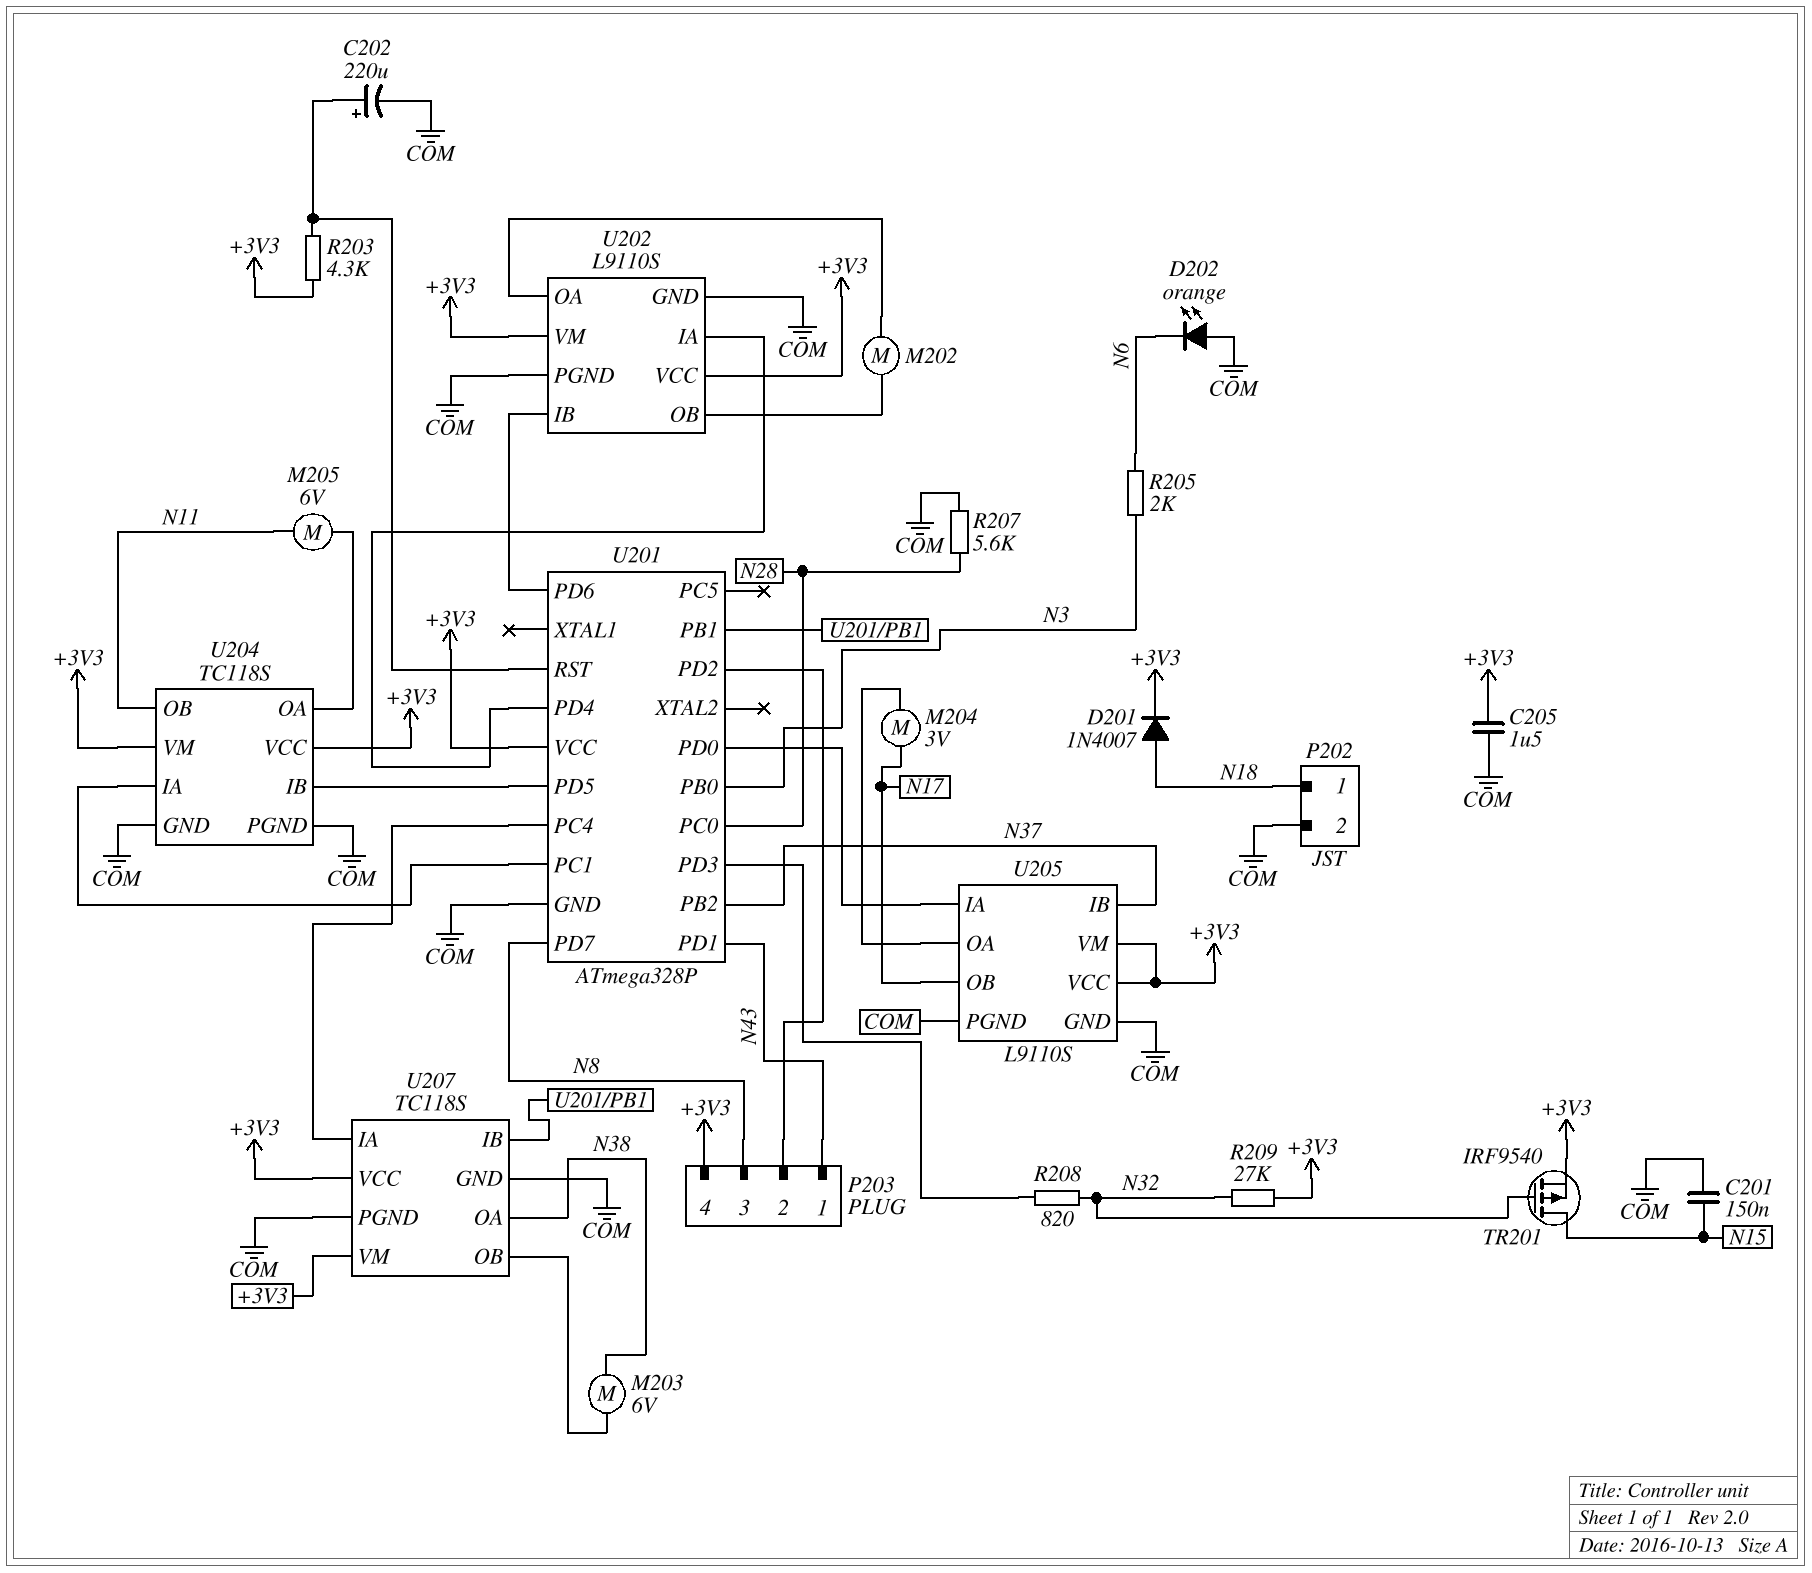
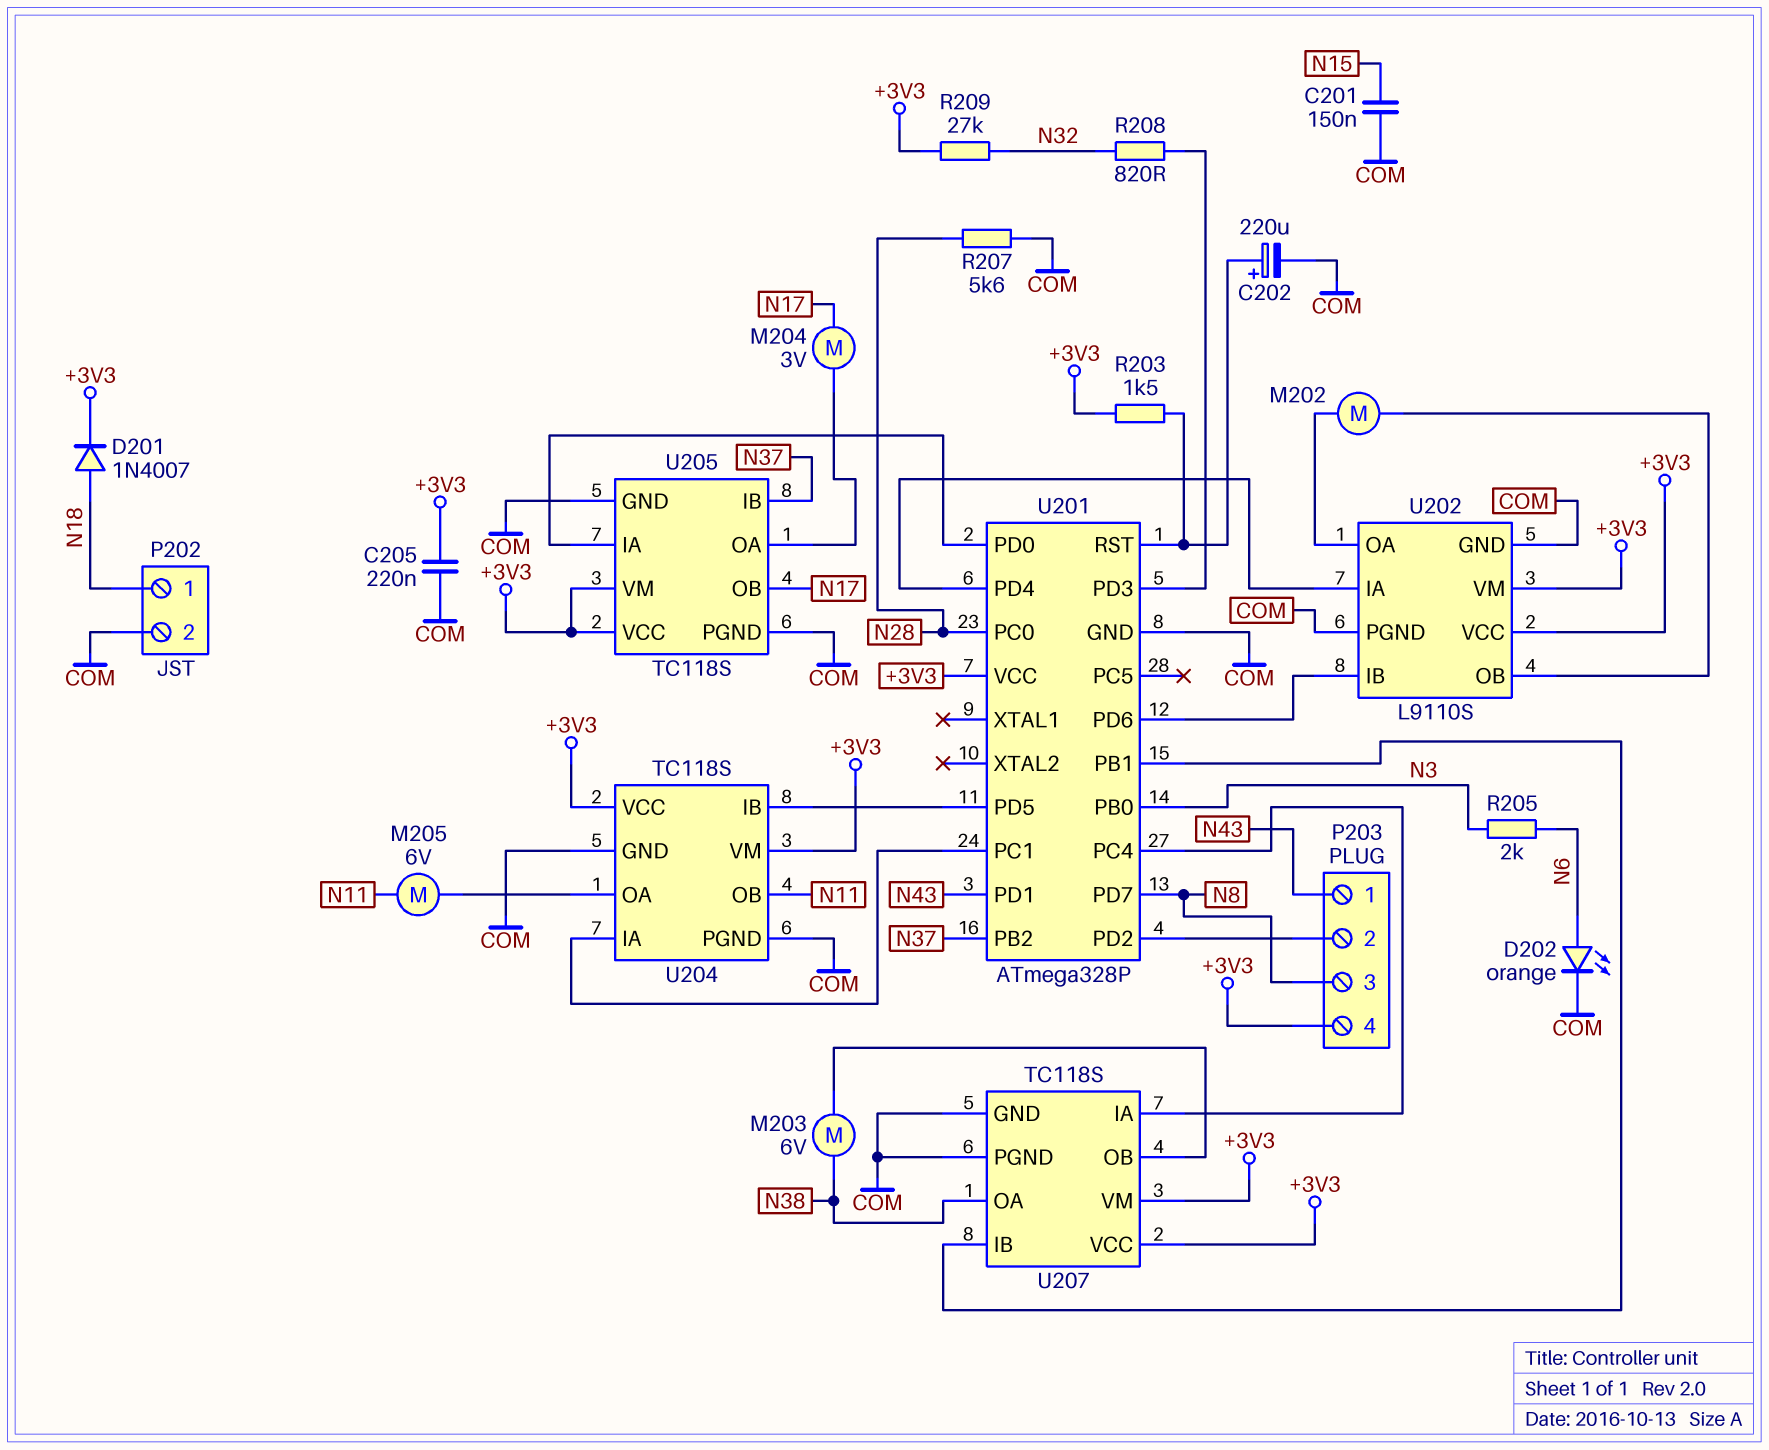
C205: 1.5uF (+3V3, COM) -> 220nF (+3V3, COM)
D202: LED orange (A COM, K N6) -> LED orange (A N6, K COM)
R203: 4.3k (+3V3, U201/RST) -> 1.5k (+3V3, U201/RST)
TR201: PMOS IRF9540 (G N32, D N15, S +3V3) -> none
U205: L9110S -> TC118S

